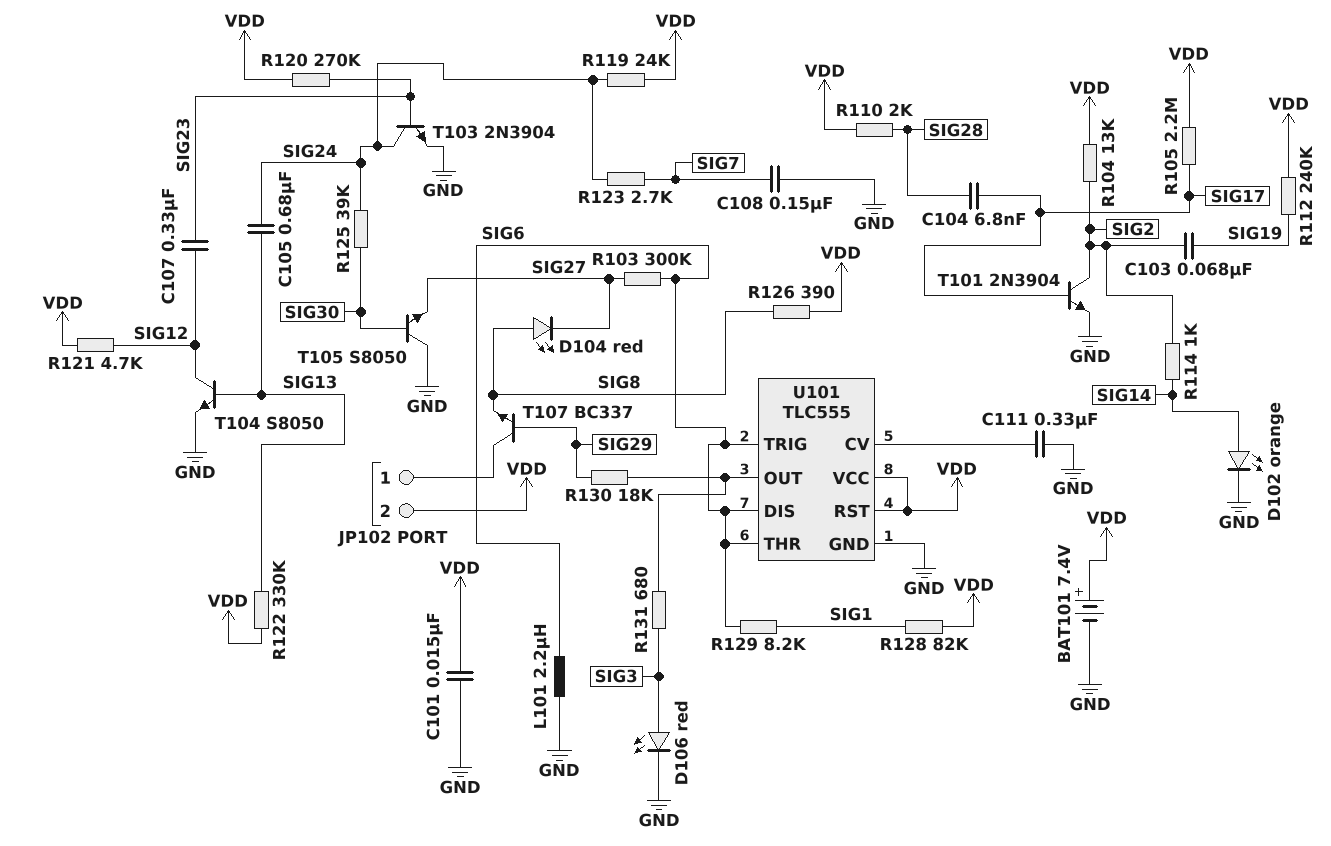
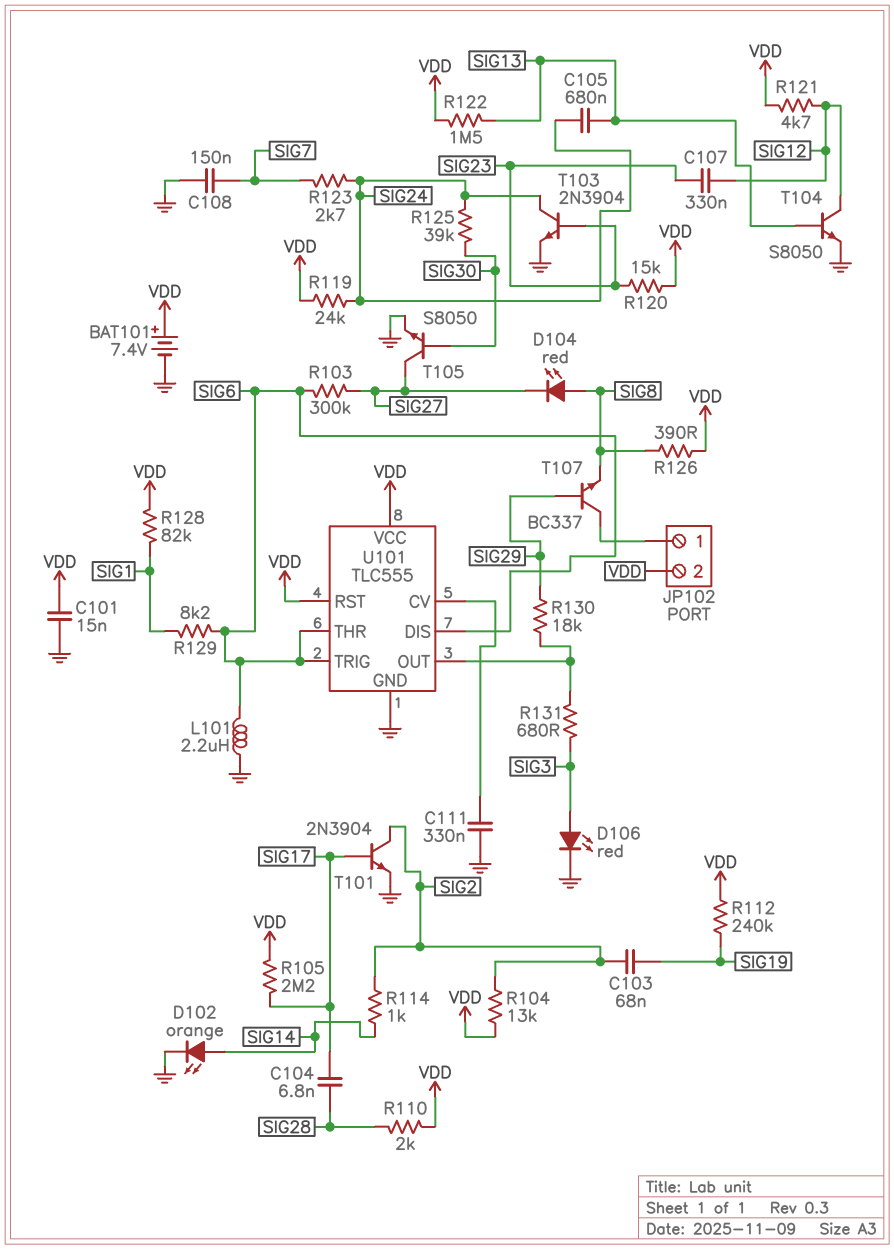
R120: 270k (SIG23, VDD) -> 15k (SIG23, VDD)
R122: 330k (SIG13, VDD) -> 1.5M (SIG13, VDD)
T105: NPN S8050 (B SIG30, C GND, E SIG27) -> NPN S8050 (B SIG30, C SIG27, E GND)

